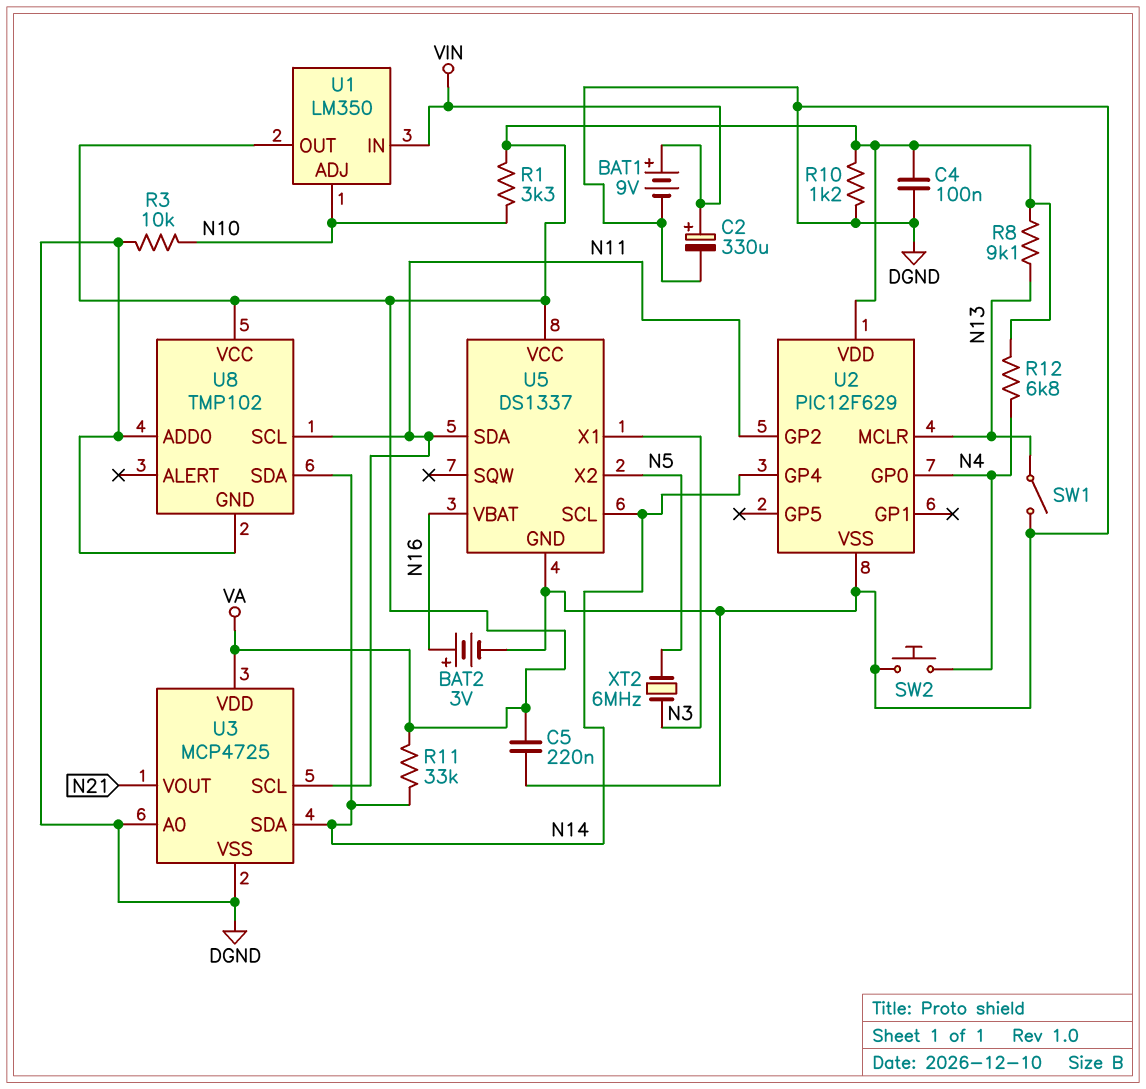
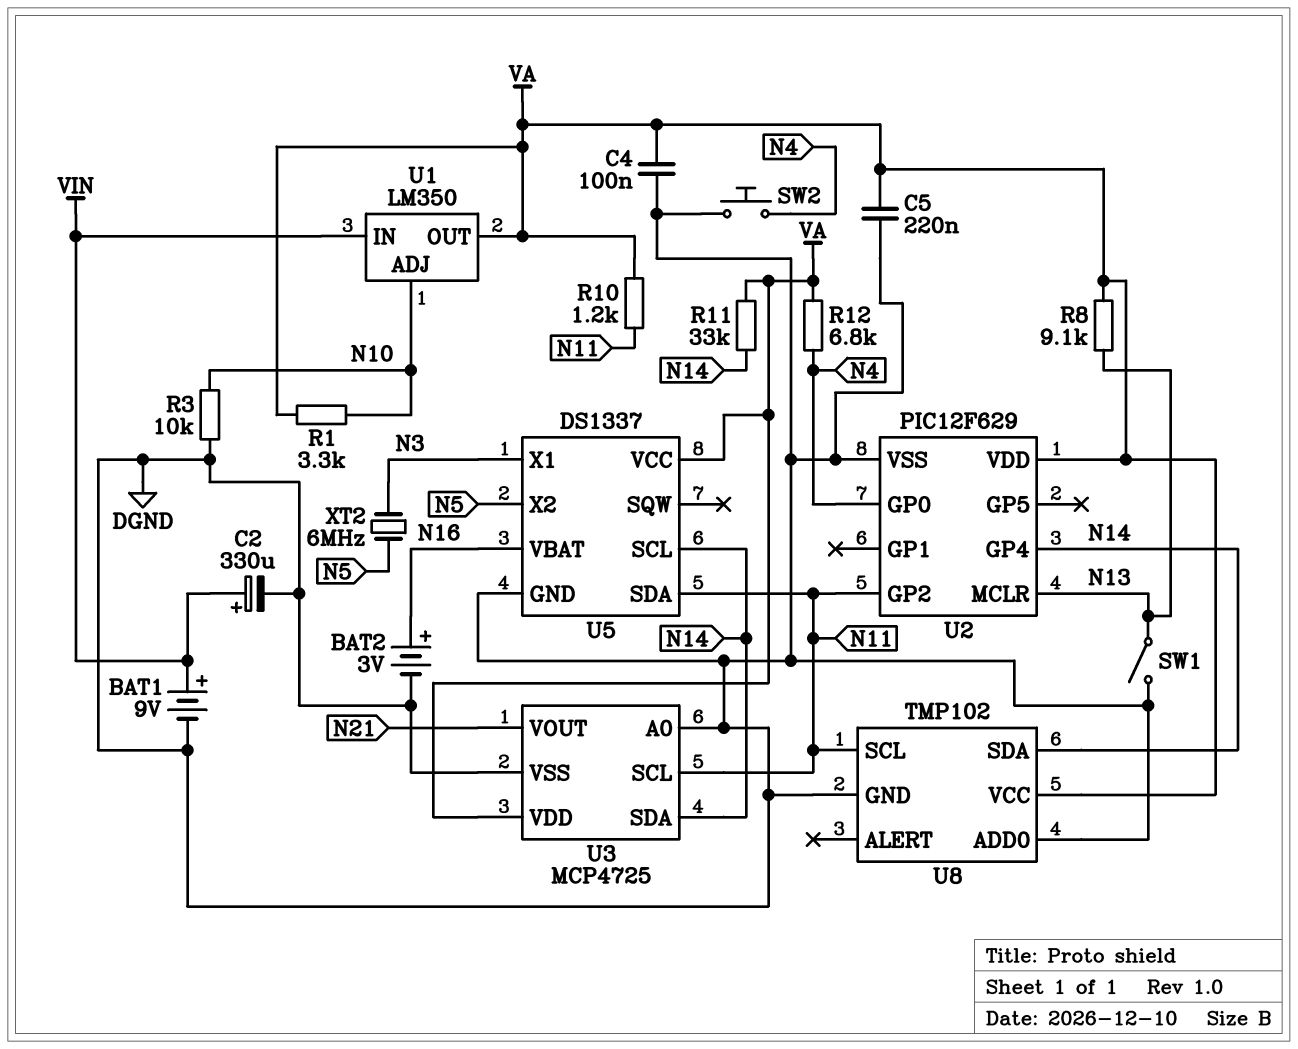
R10: 1.2k (DGND, VA) -> 1.2k (N11, VA)

